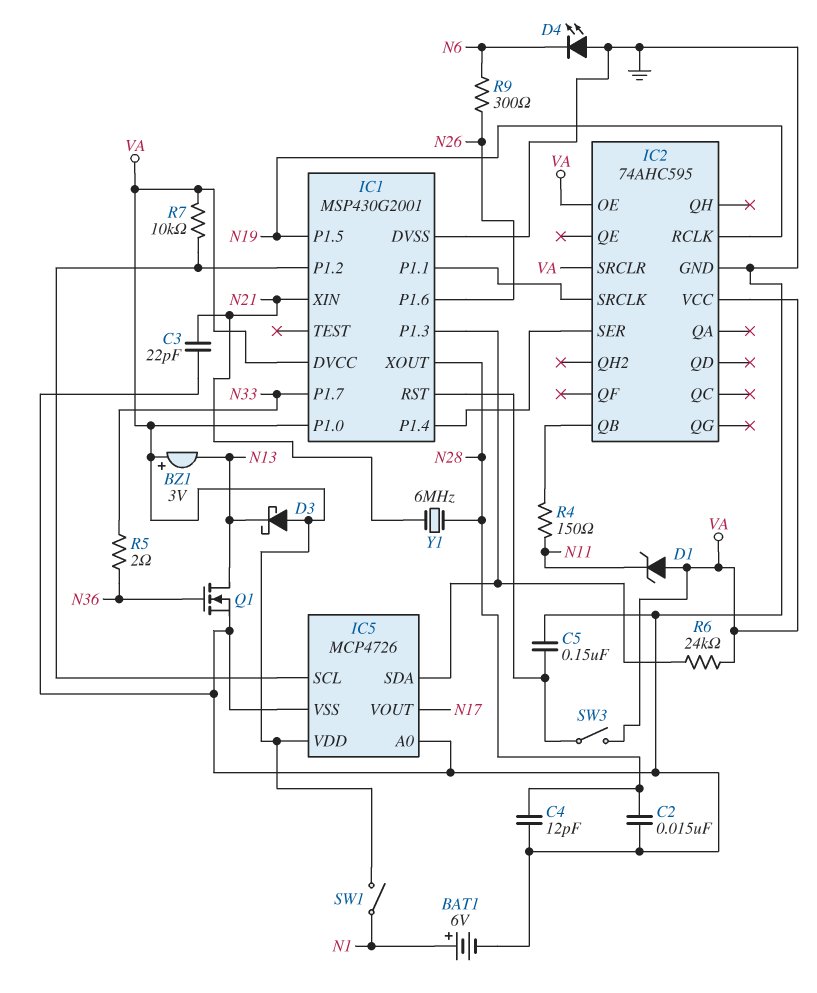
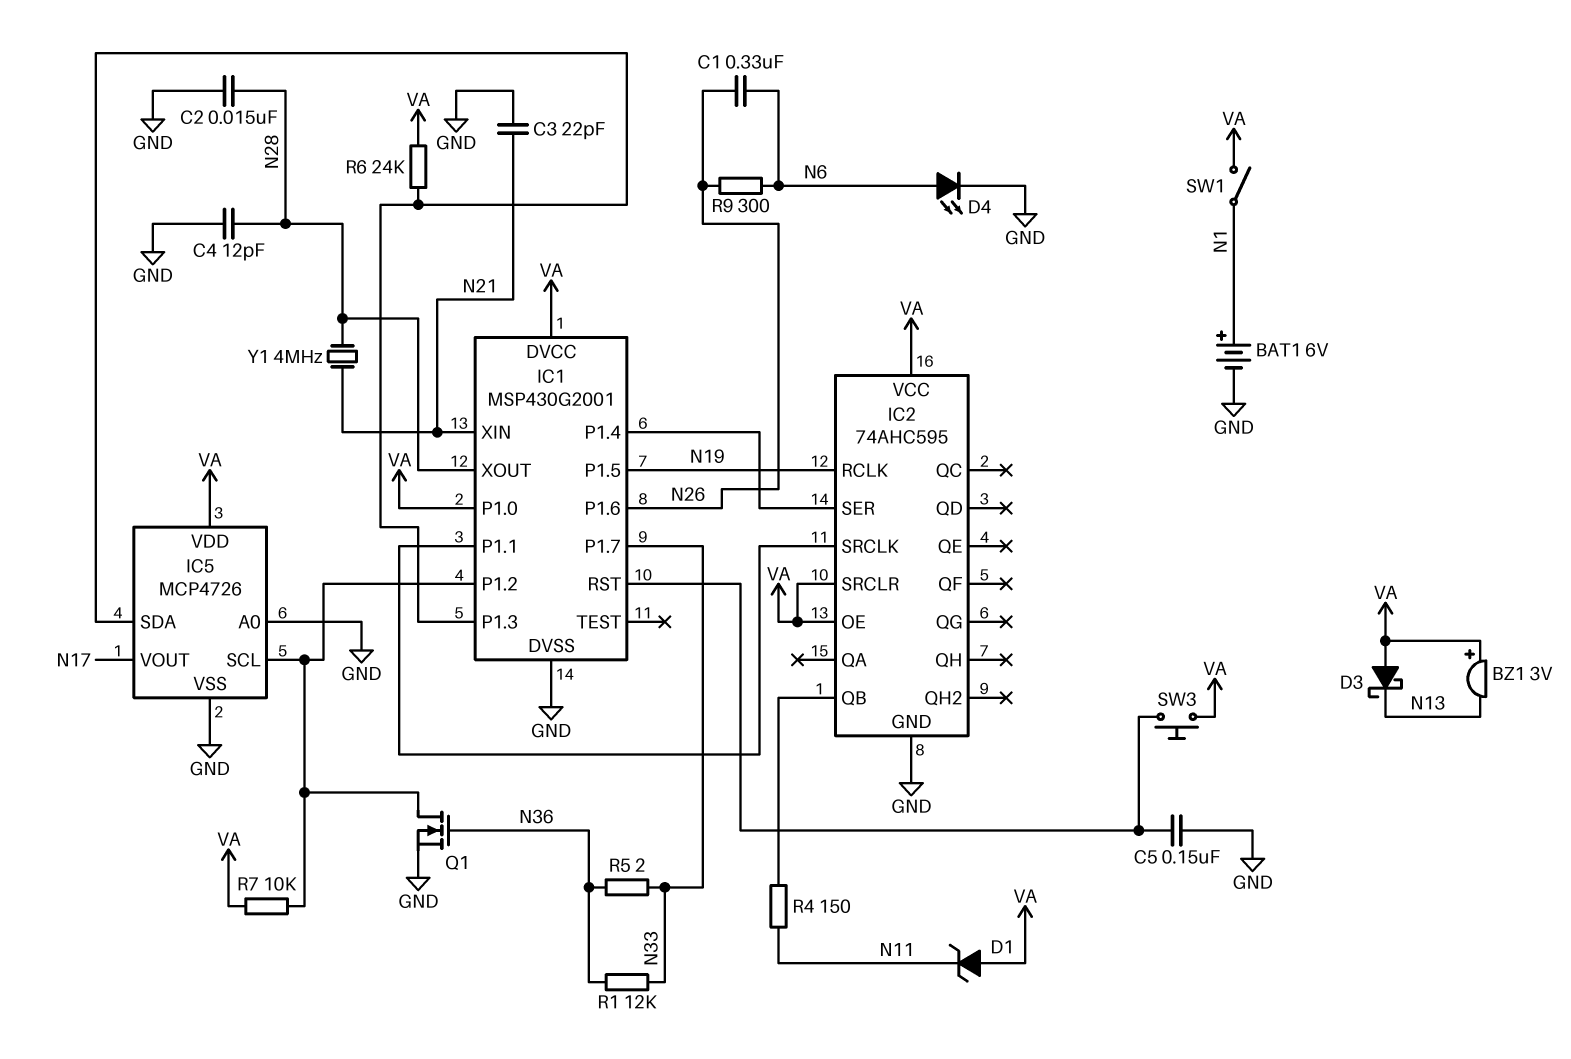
C1: none -> 330nF (N6, N26)
D4: LED (A GND, K N6) -> LED (A N6, K GND)
Q1: NMOS (G N36, D N13, S GND) -> NMOS (G N36, D IC1/P1.2, S GND)
R1: none -> 12k (N33, N36)
SW3: switch (IC1/RST, VA) -> button (IC1/RST, VA)
Y1: 6MHz (N21, N28) -> 4MHz (N21, N28)

